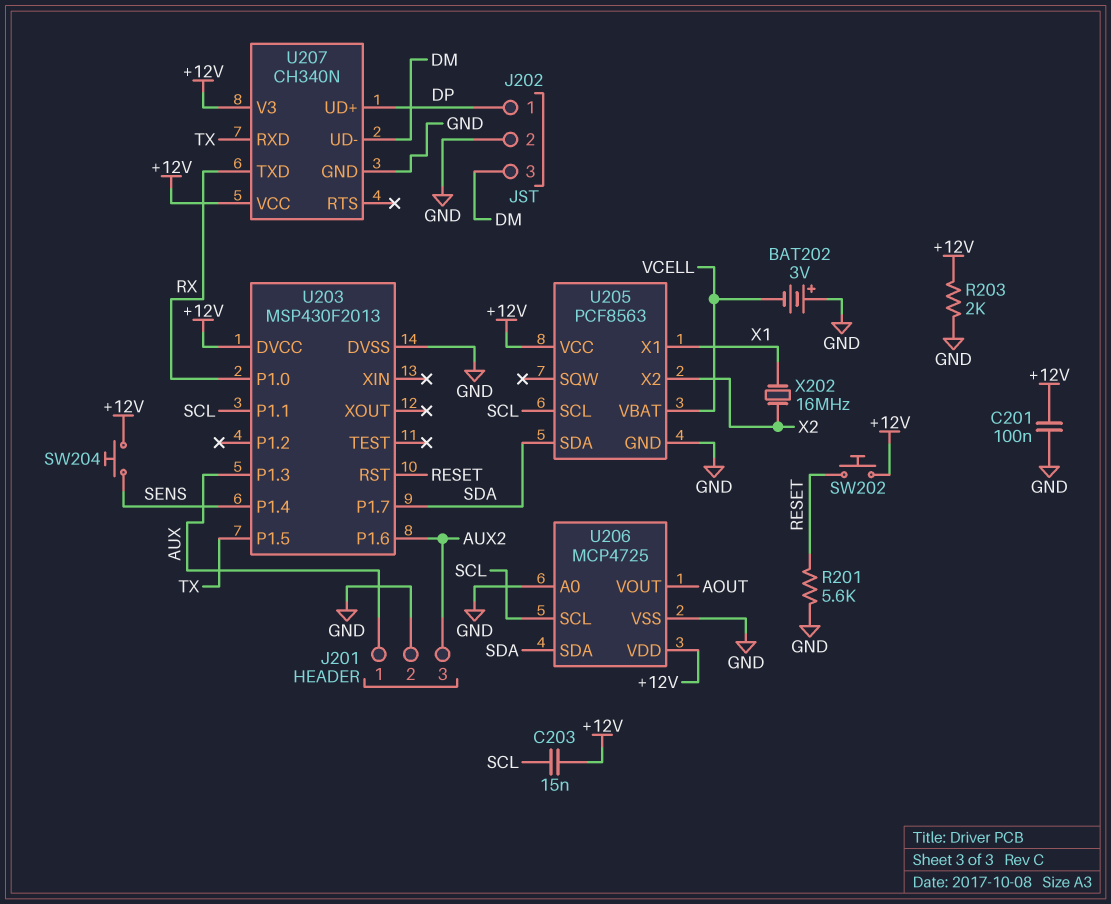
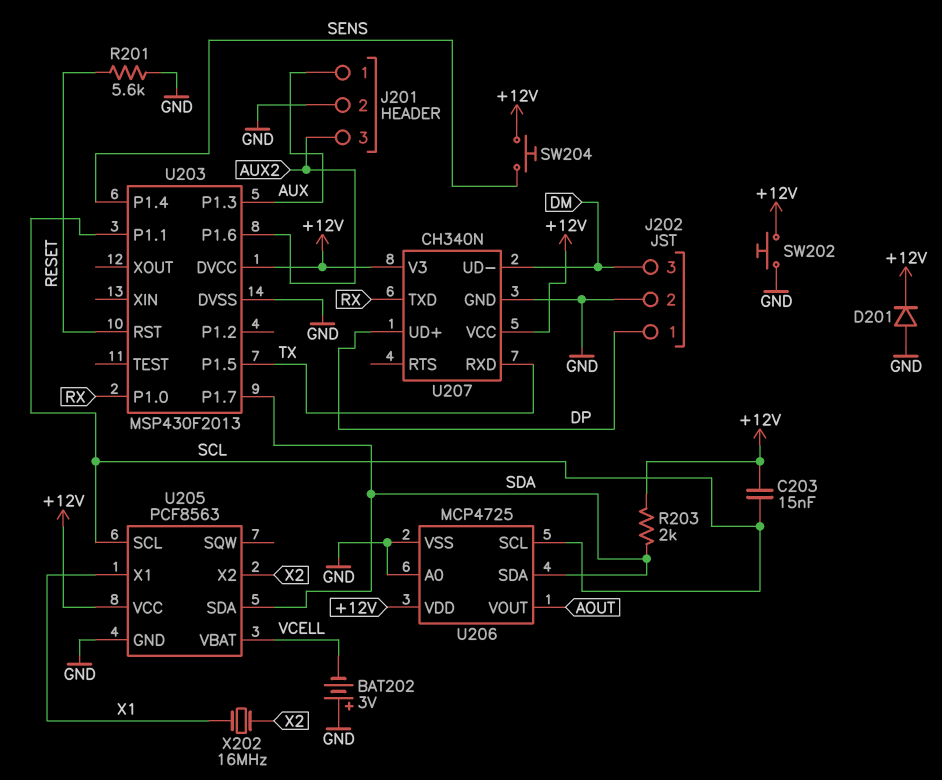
C201: 100nF (+12V, GND) -> none
D201: none -> diode (A GND, K +12V)
R203: 2k (+12V, GND) -> 2k (+12V, SDA)
SW202: button (+12V, RESET) -> button (+12V, GND)

